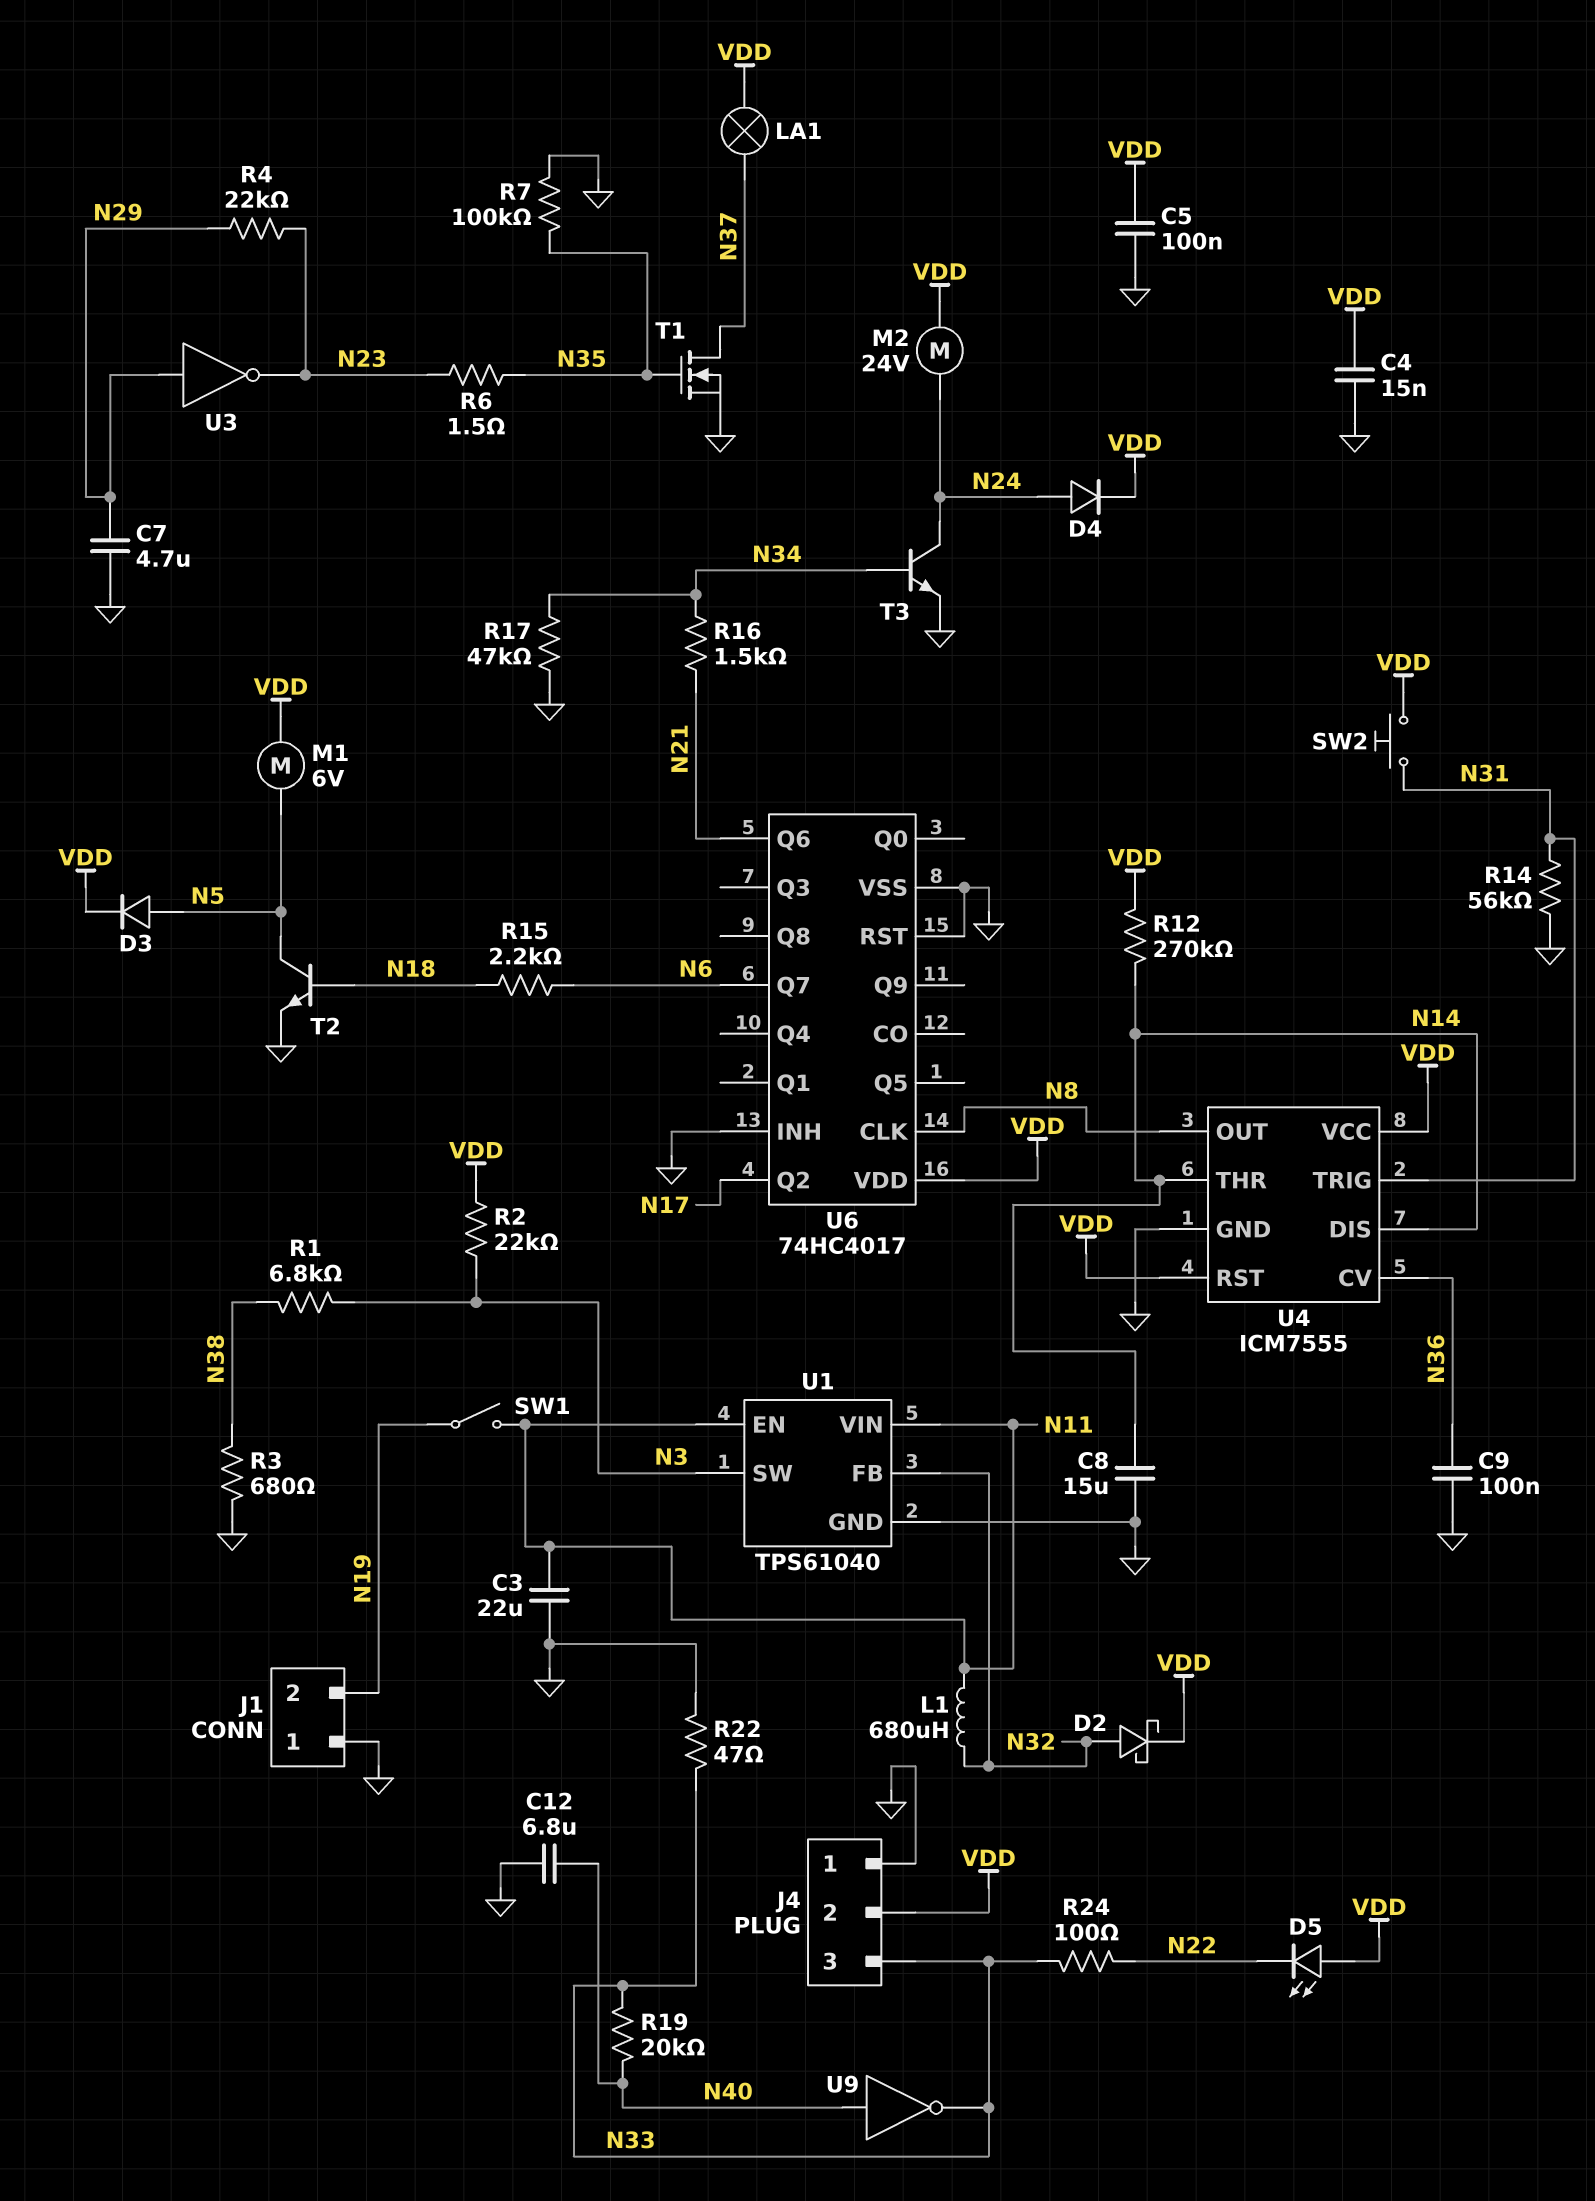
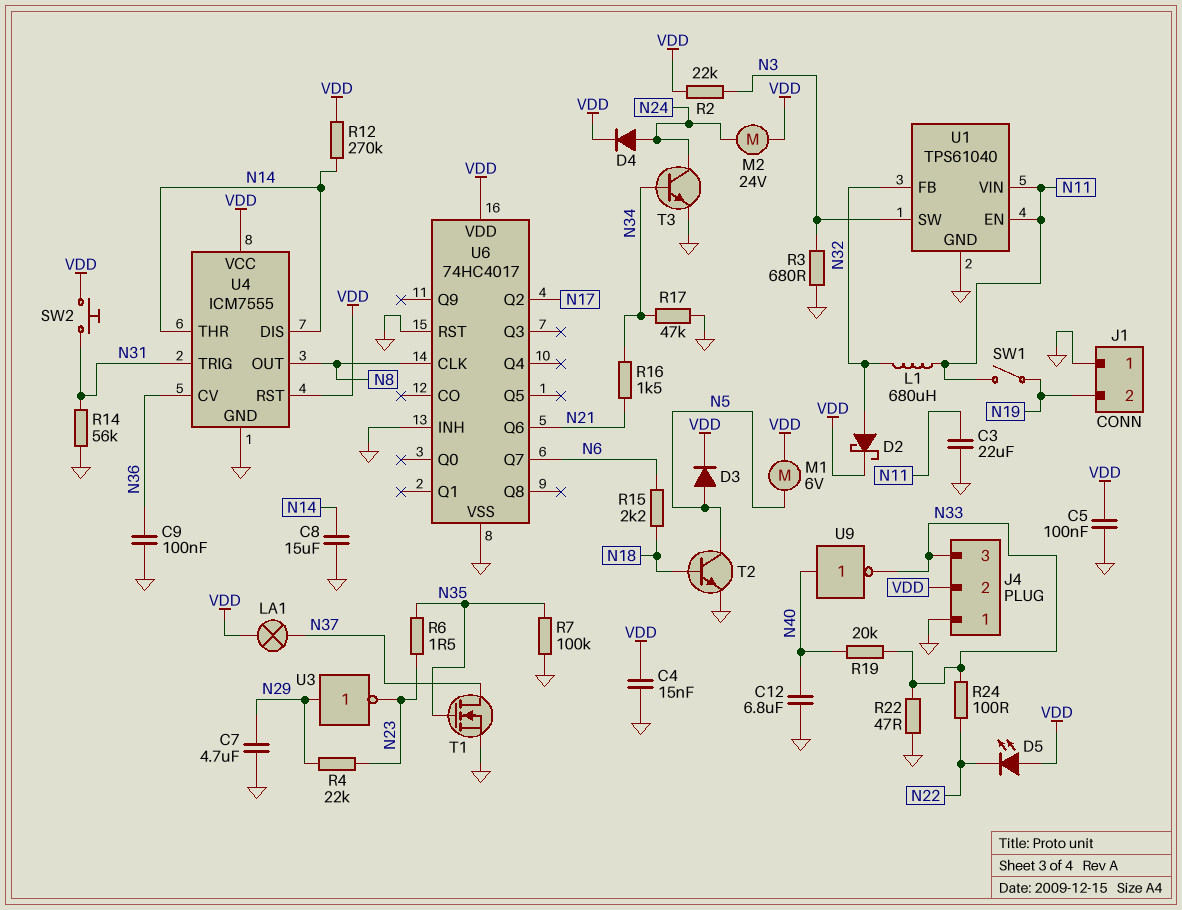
R1: 6.8k (N3, N38) -> none
R3: 680 (GND, N38) -> 680 (GND, N3)

